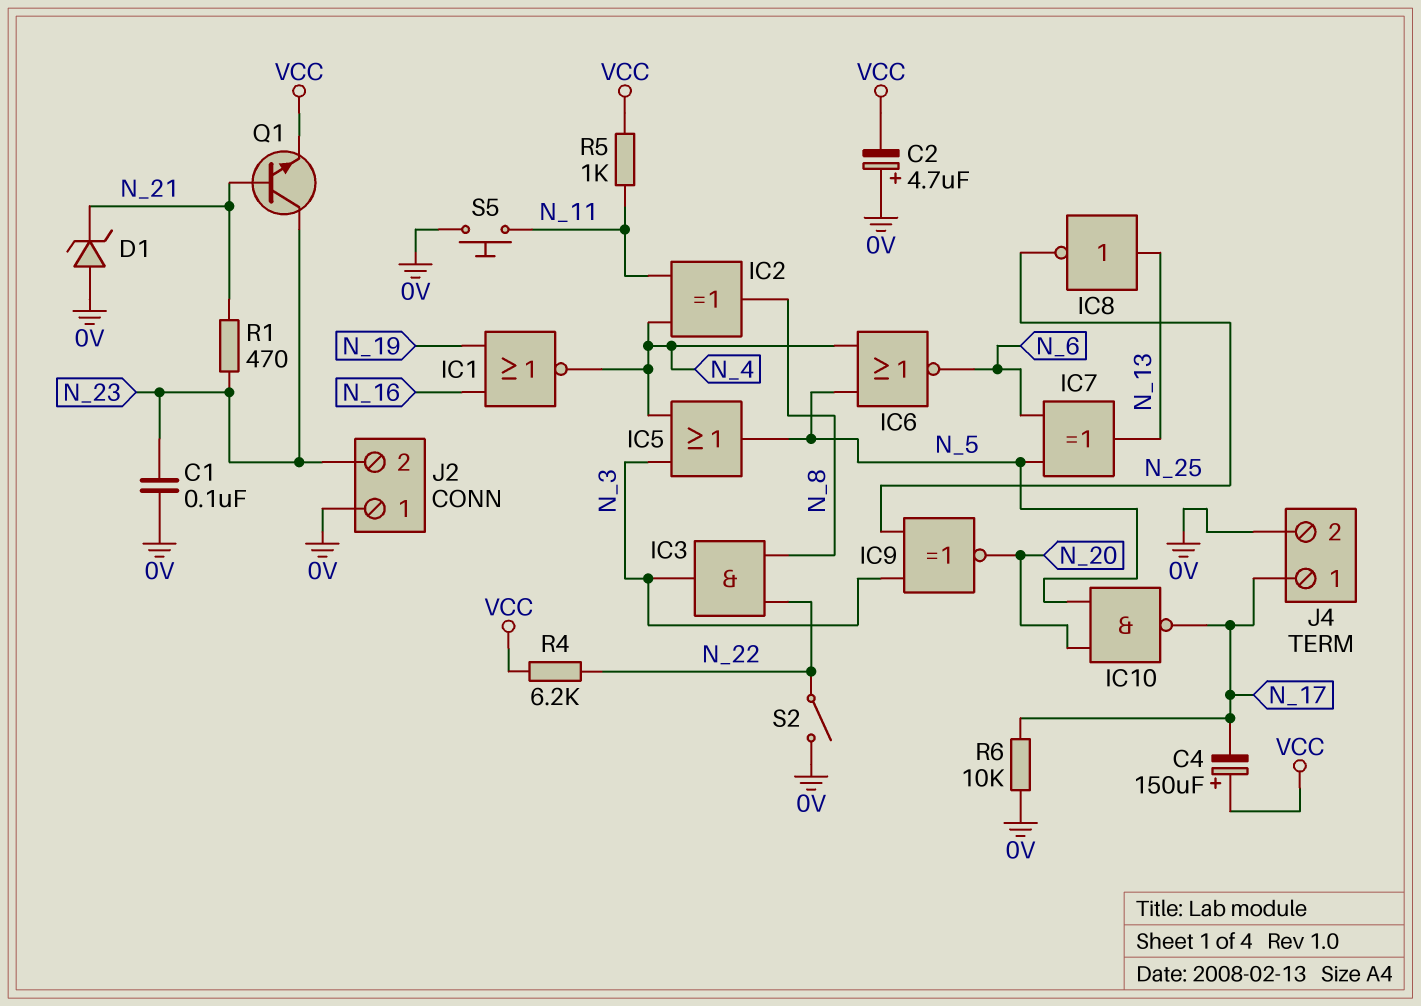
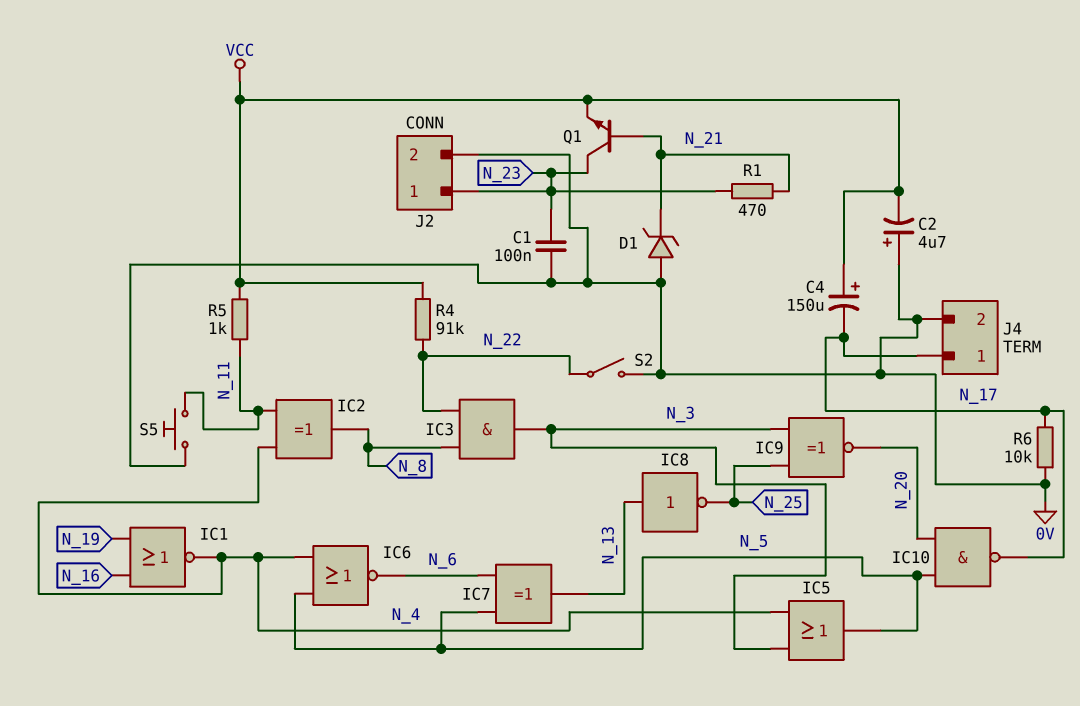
J2 pin 1: 0V -> N_23
J2 pin 2: N_23 -> 0V
R4: 6.2k (N_22, VCC) -> 91k (N_22, VCC)

